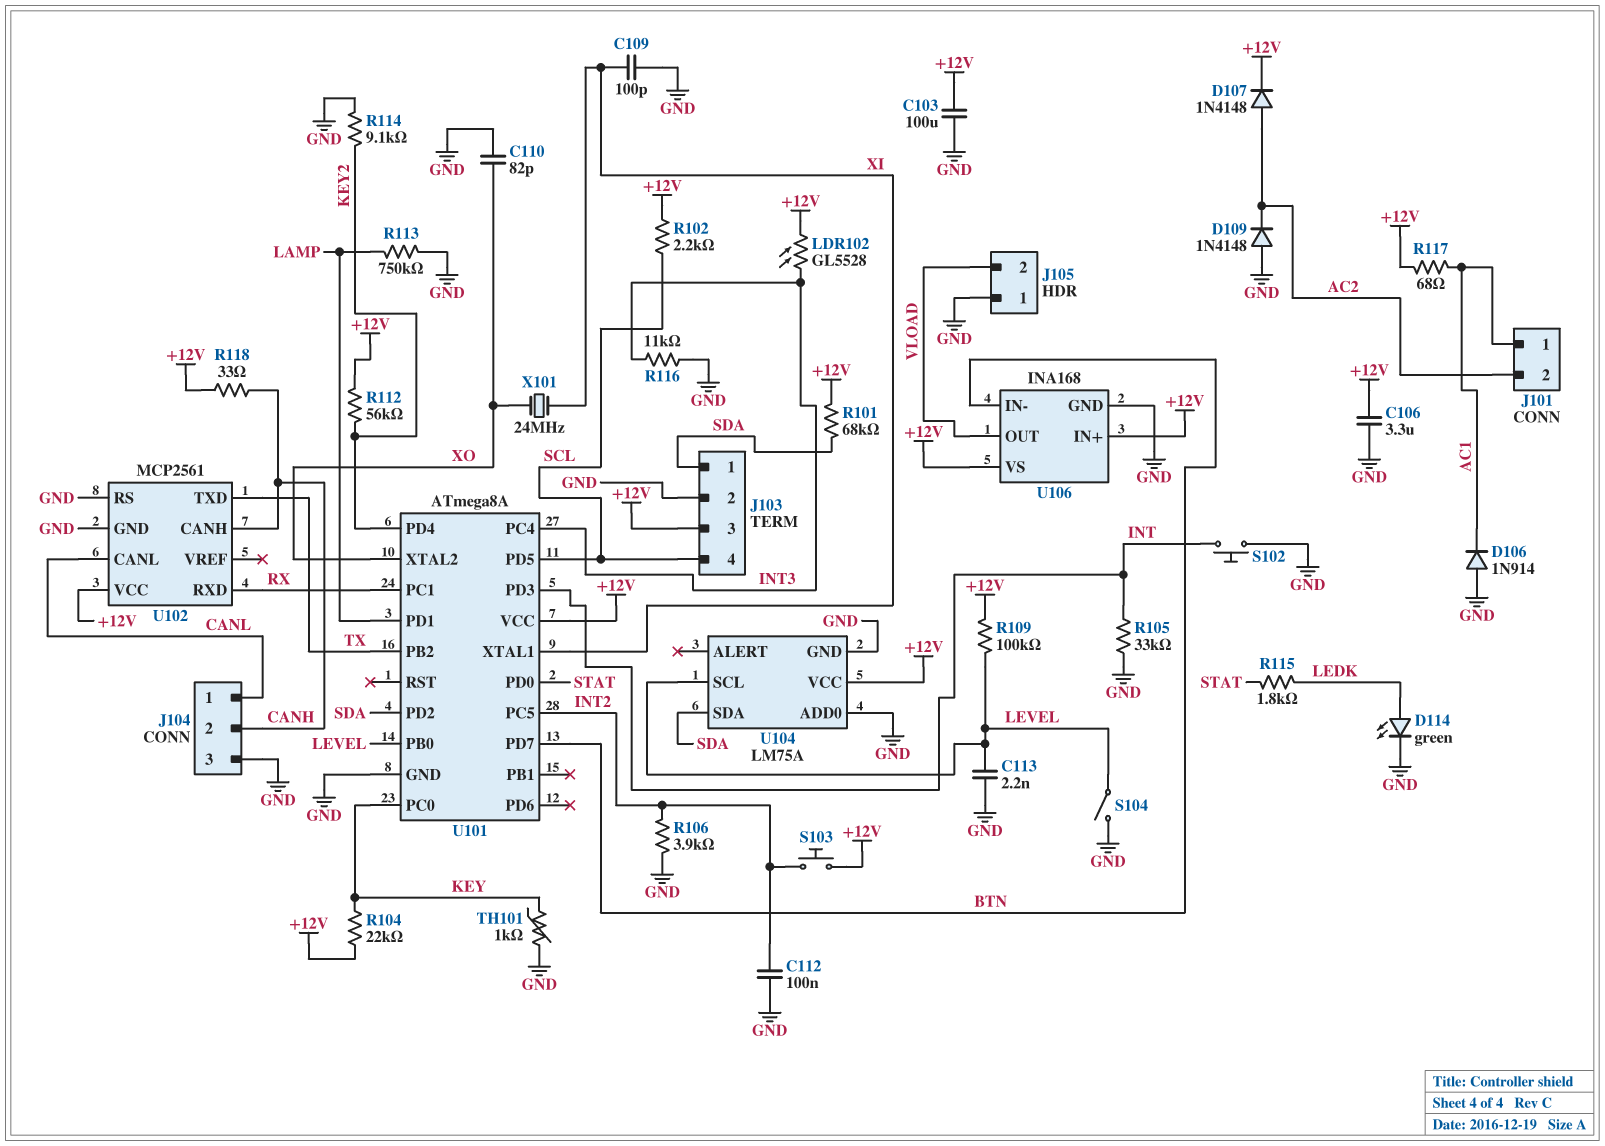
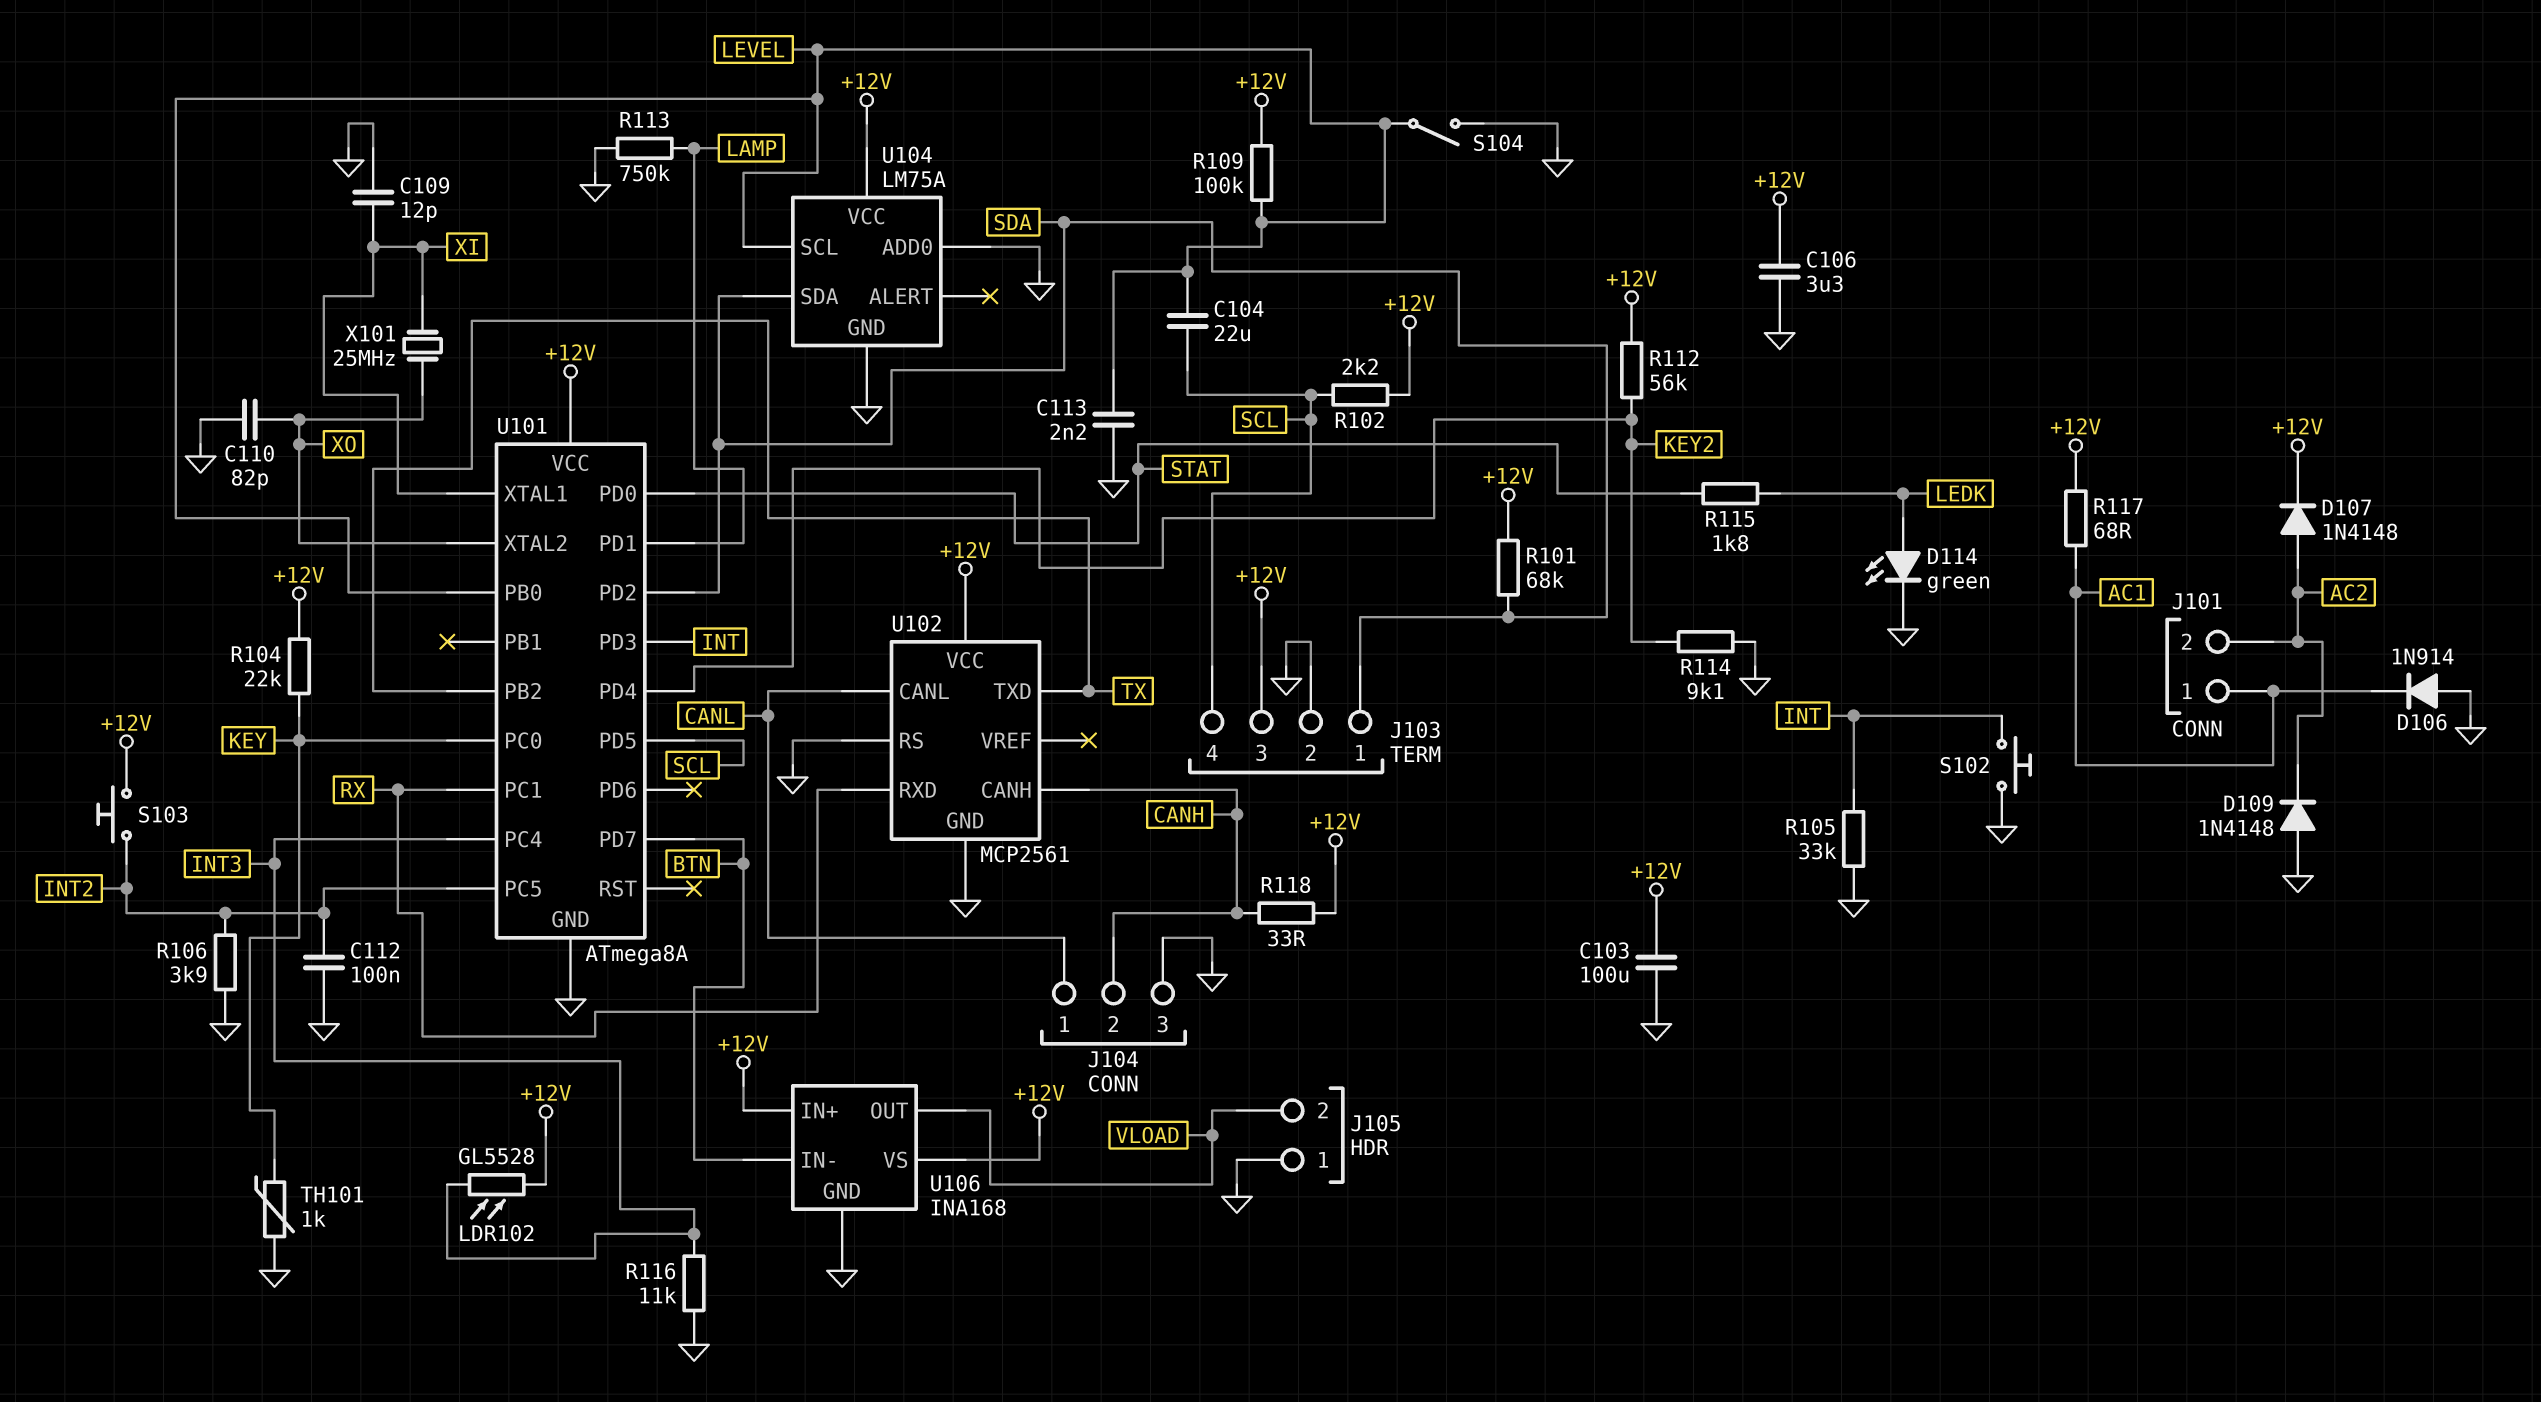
C104: none -> 22uF (LEVEL, SCL)
C109: 100pF (GND, XI) -> 12pF (GND, XI)
X101: 24MHz (XI, XO) -> 25MHz (XI, XO)

